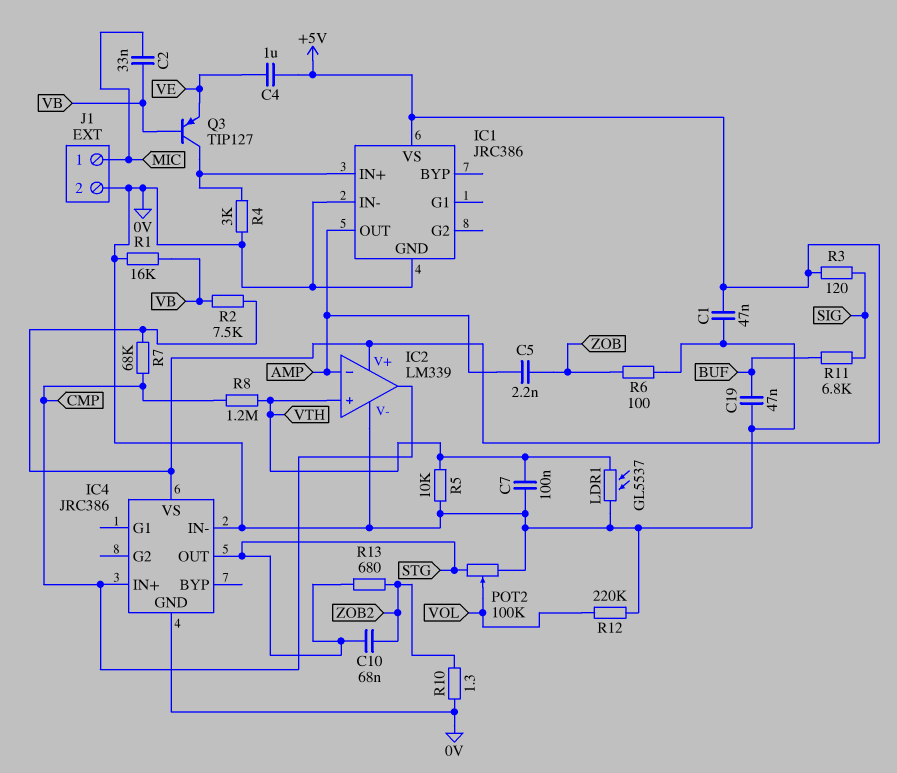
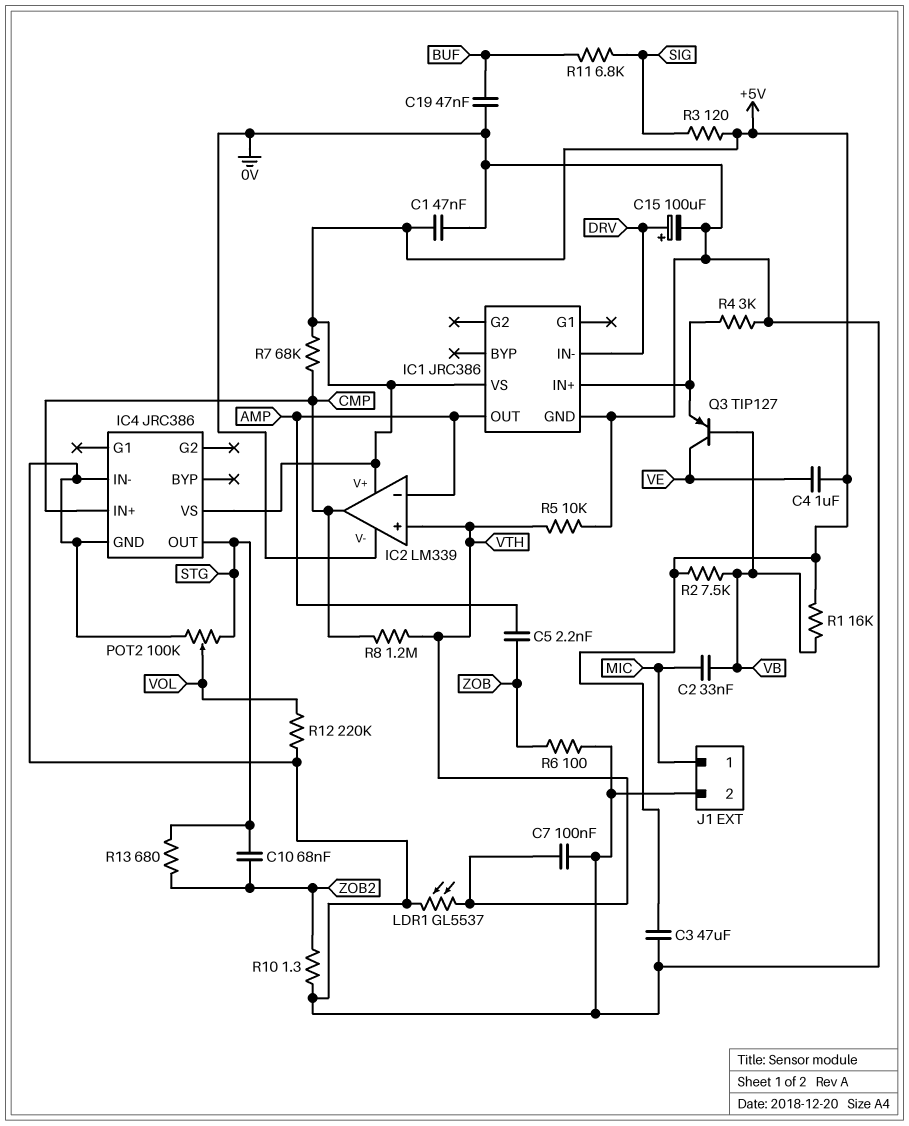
C3: none -> 47uF (+5V, 0V)
C15: none -> 100uF (plus DRV, minus 0V)
IC1 pin IN-: 0V -> DRV
Q3: PNP TIP127 (B VB, C IC1/IN+, E VE) -> PNP TIP127 (B VB, C VE, E IC1/IN+)
R1: 16k (0V, VB) -> 16k (+5V, VB)

